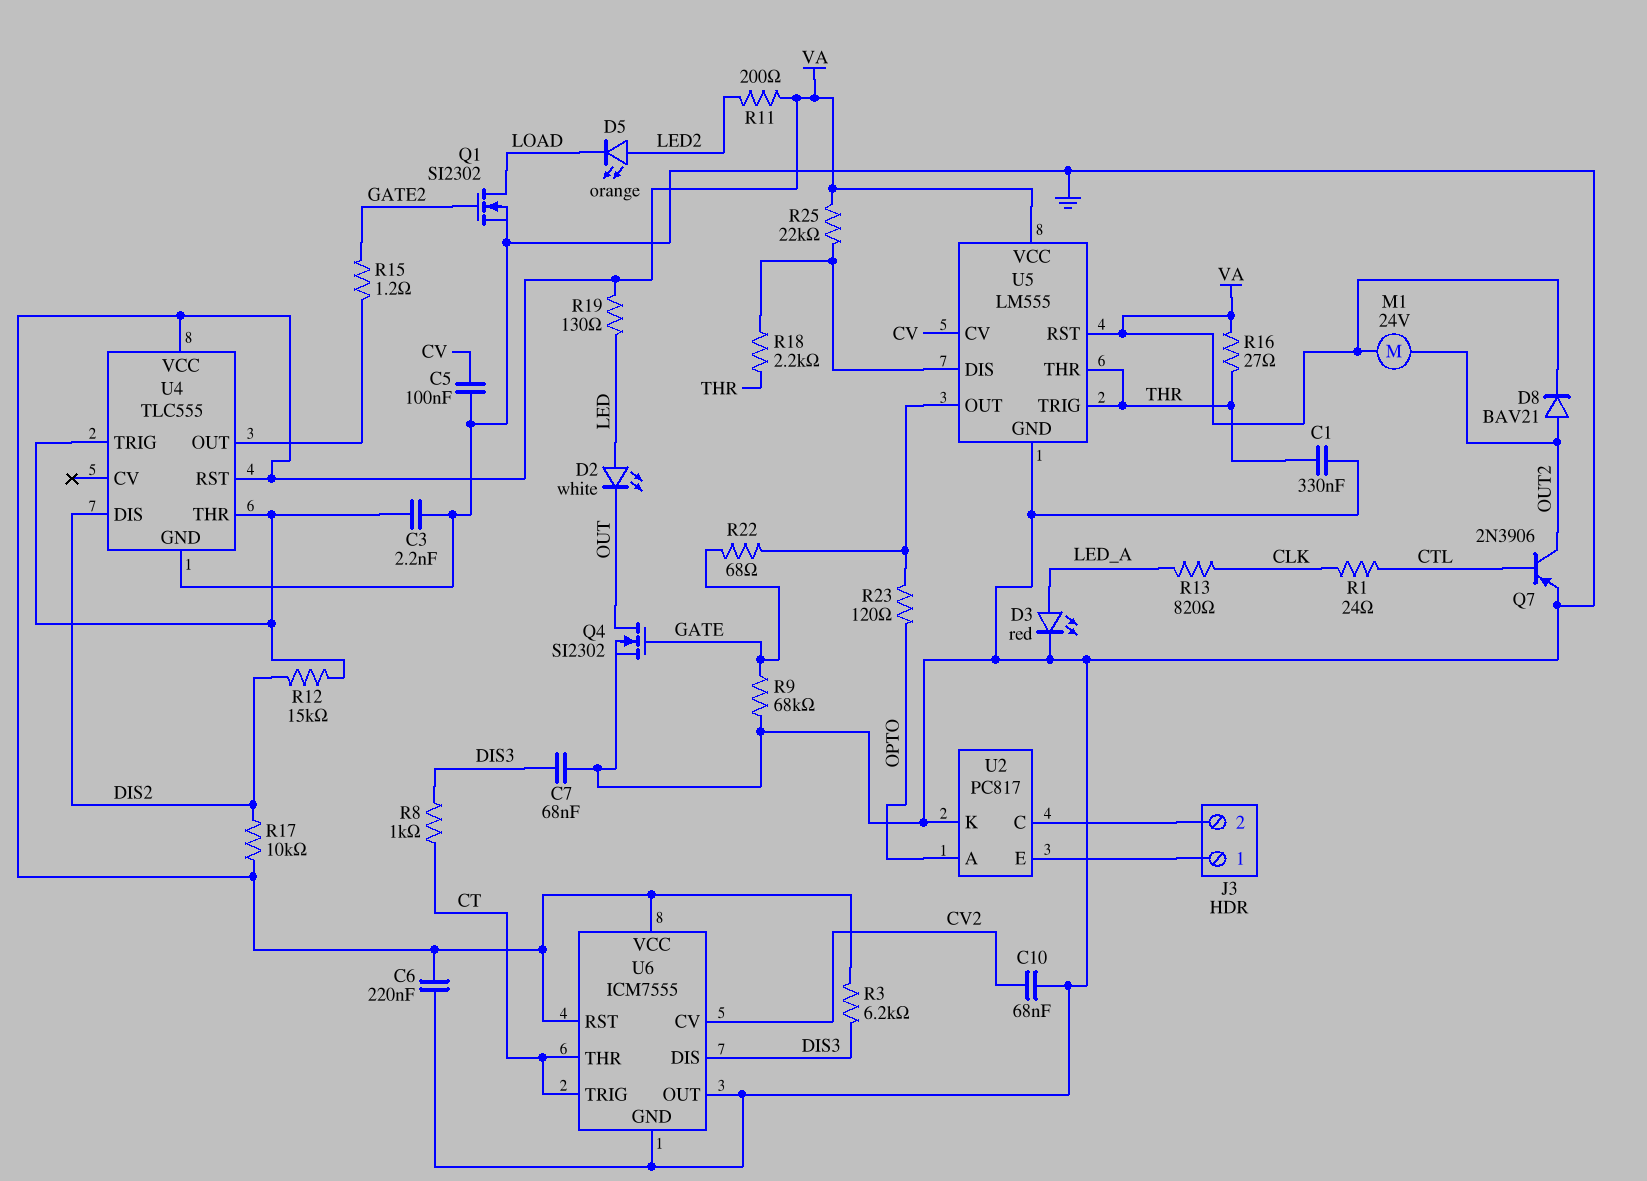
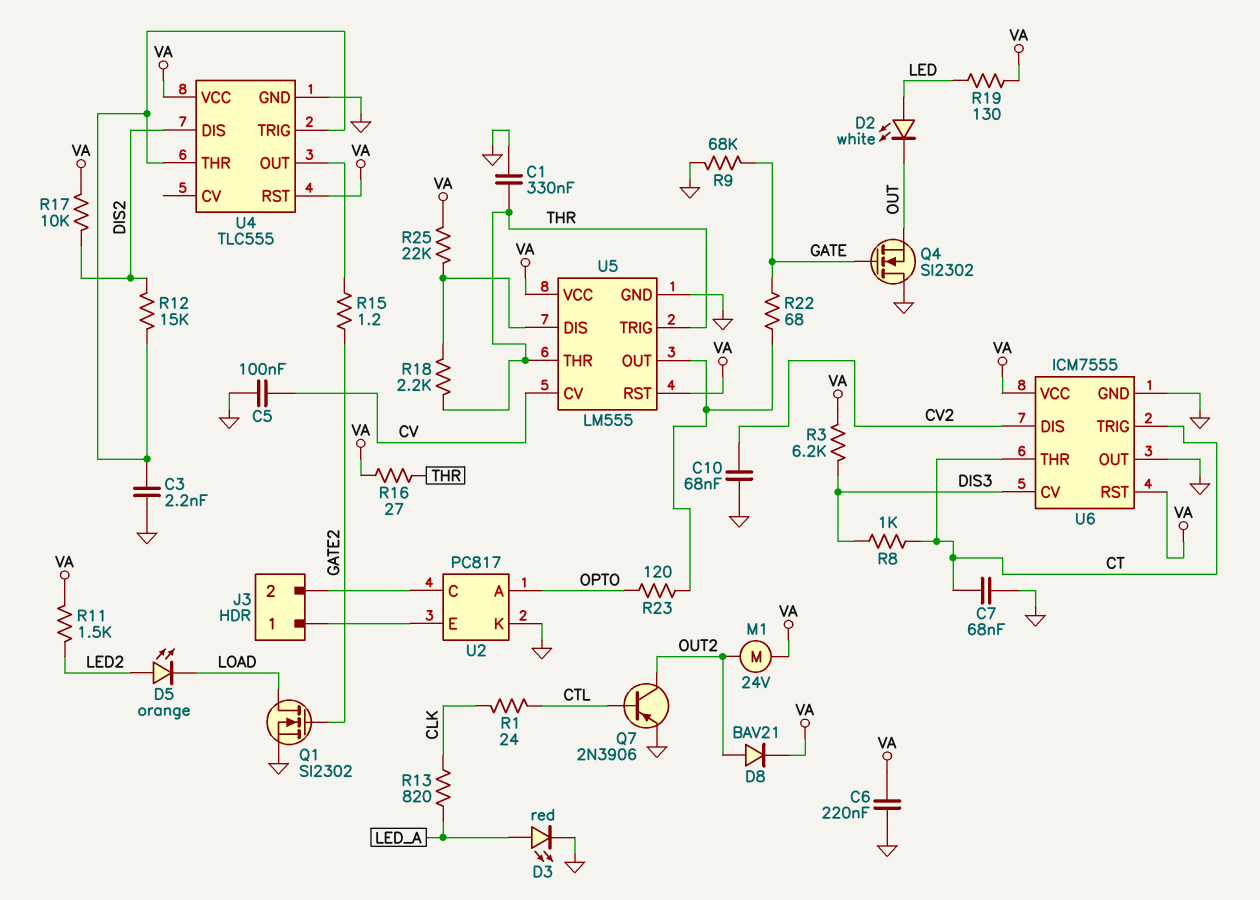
C7: 68nF (DIS3, GND) -> 68nF (CT, GND)
Q4: NMOS SI2302 (G GATE, D OUT, S GND) -> NMOS SI2302 (G GATE, D GND, S OUT)
R11: 200 (LED2, VA) -> 1.5k (LED2, VA)
U6 pin CV: CV2 -> DIS3
U6 pin DIS: DIS3 -> CV2

